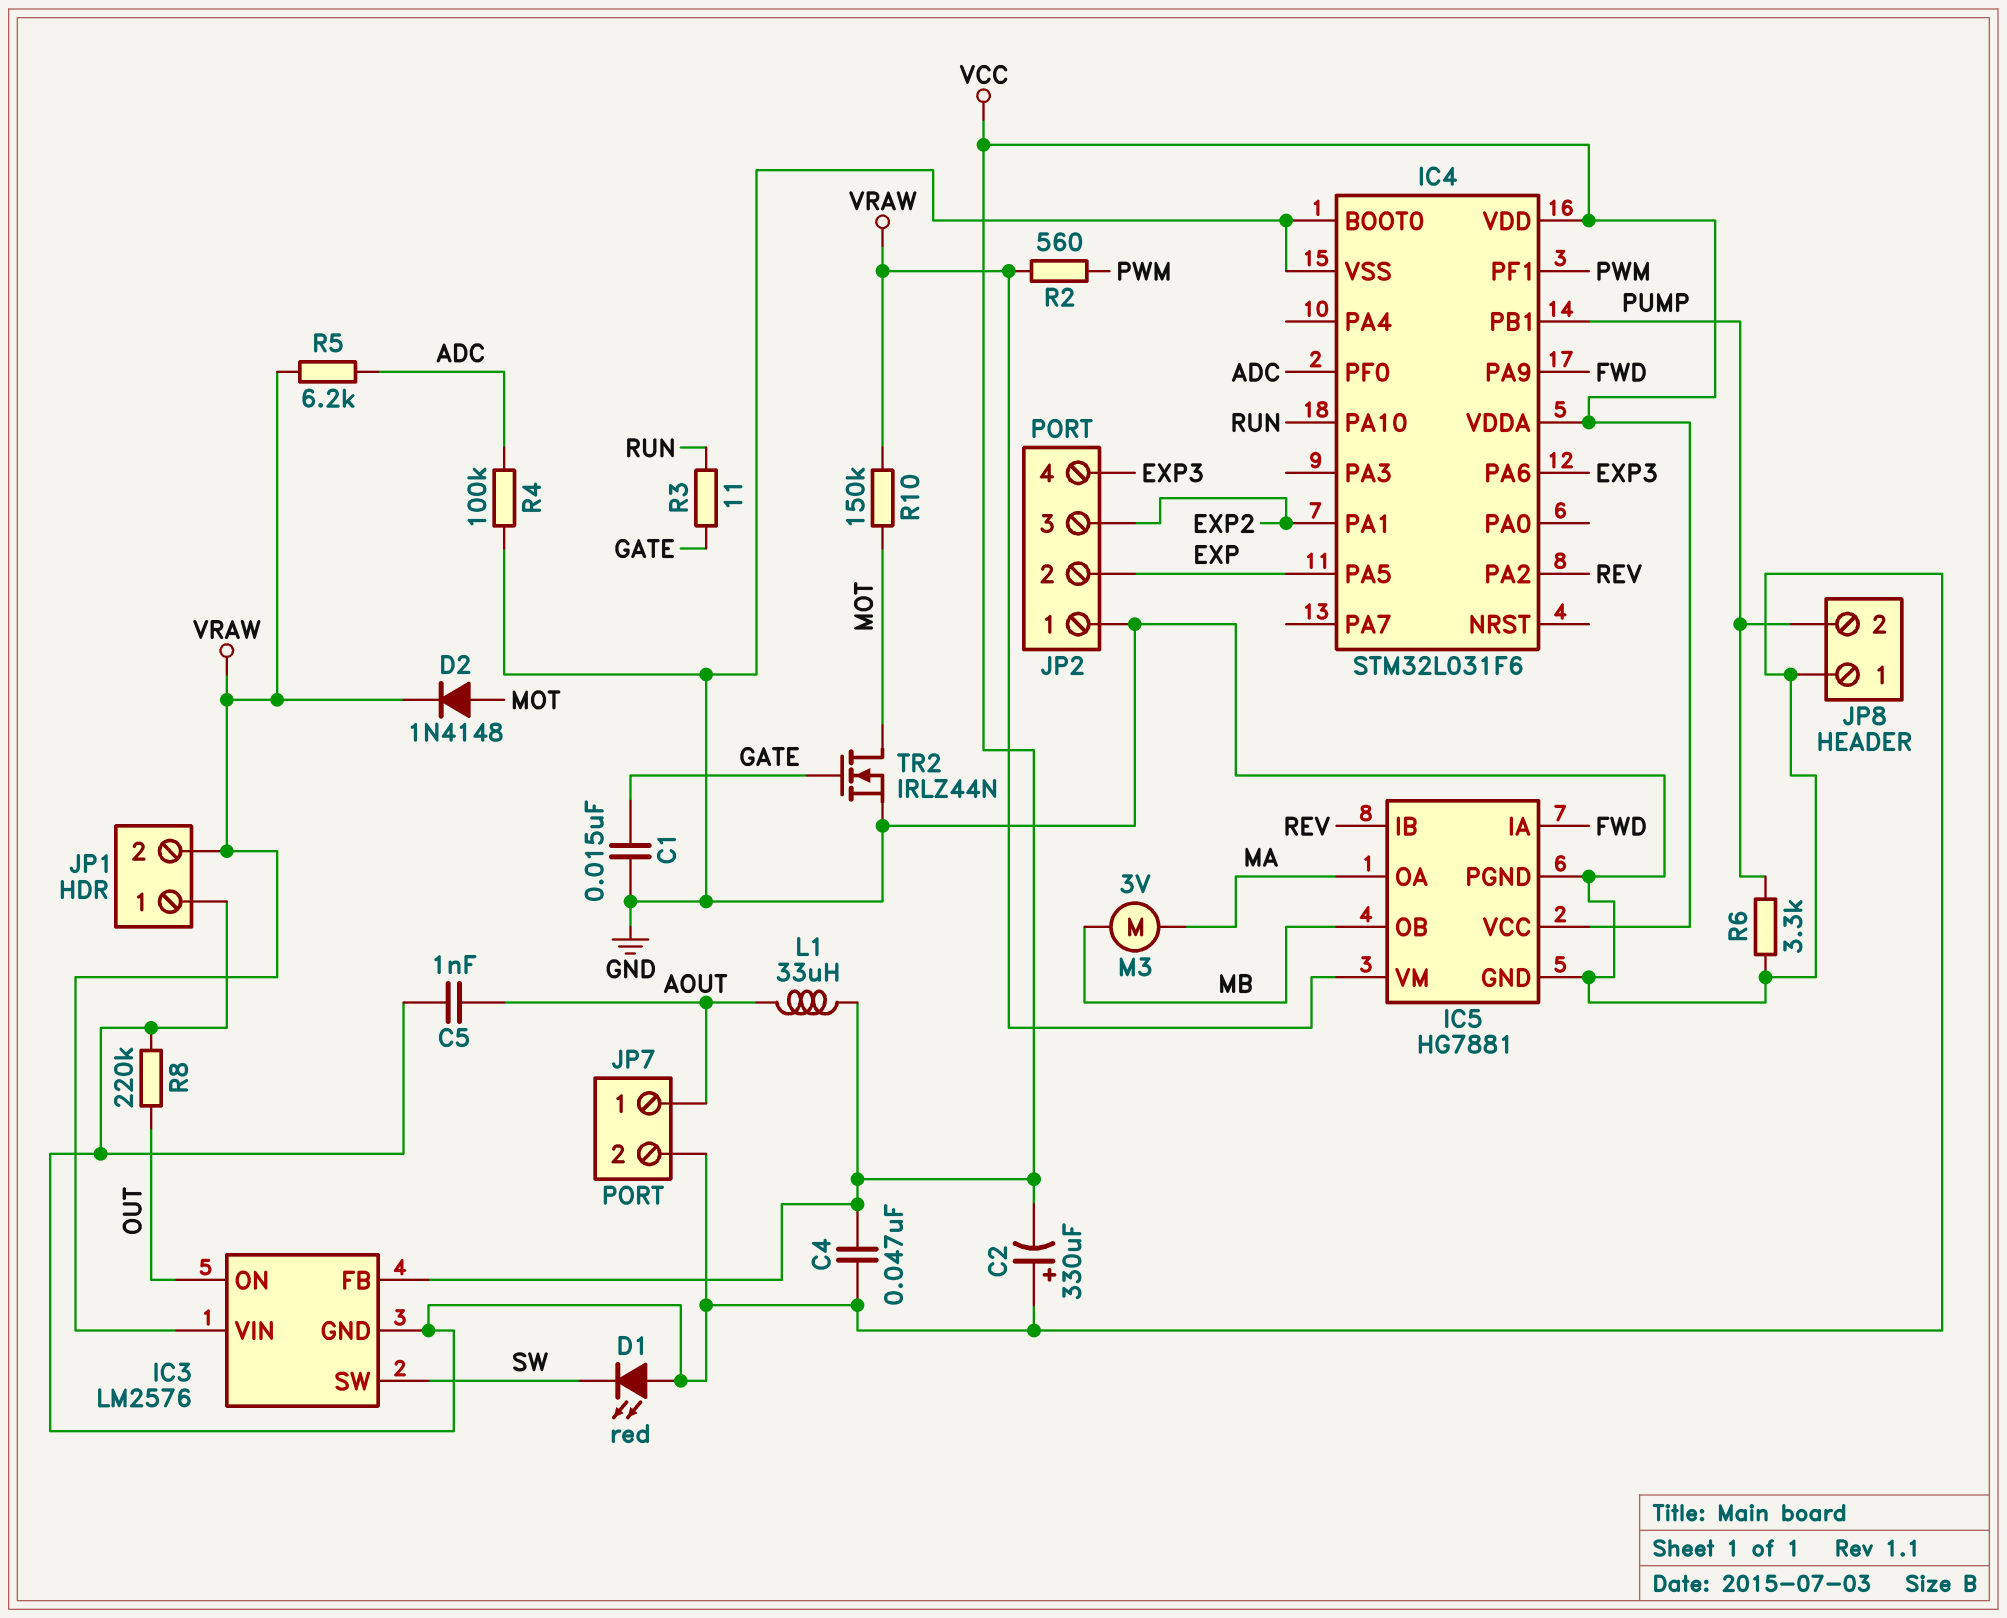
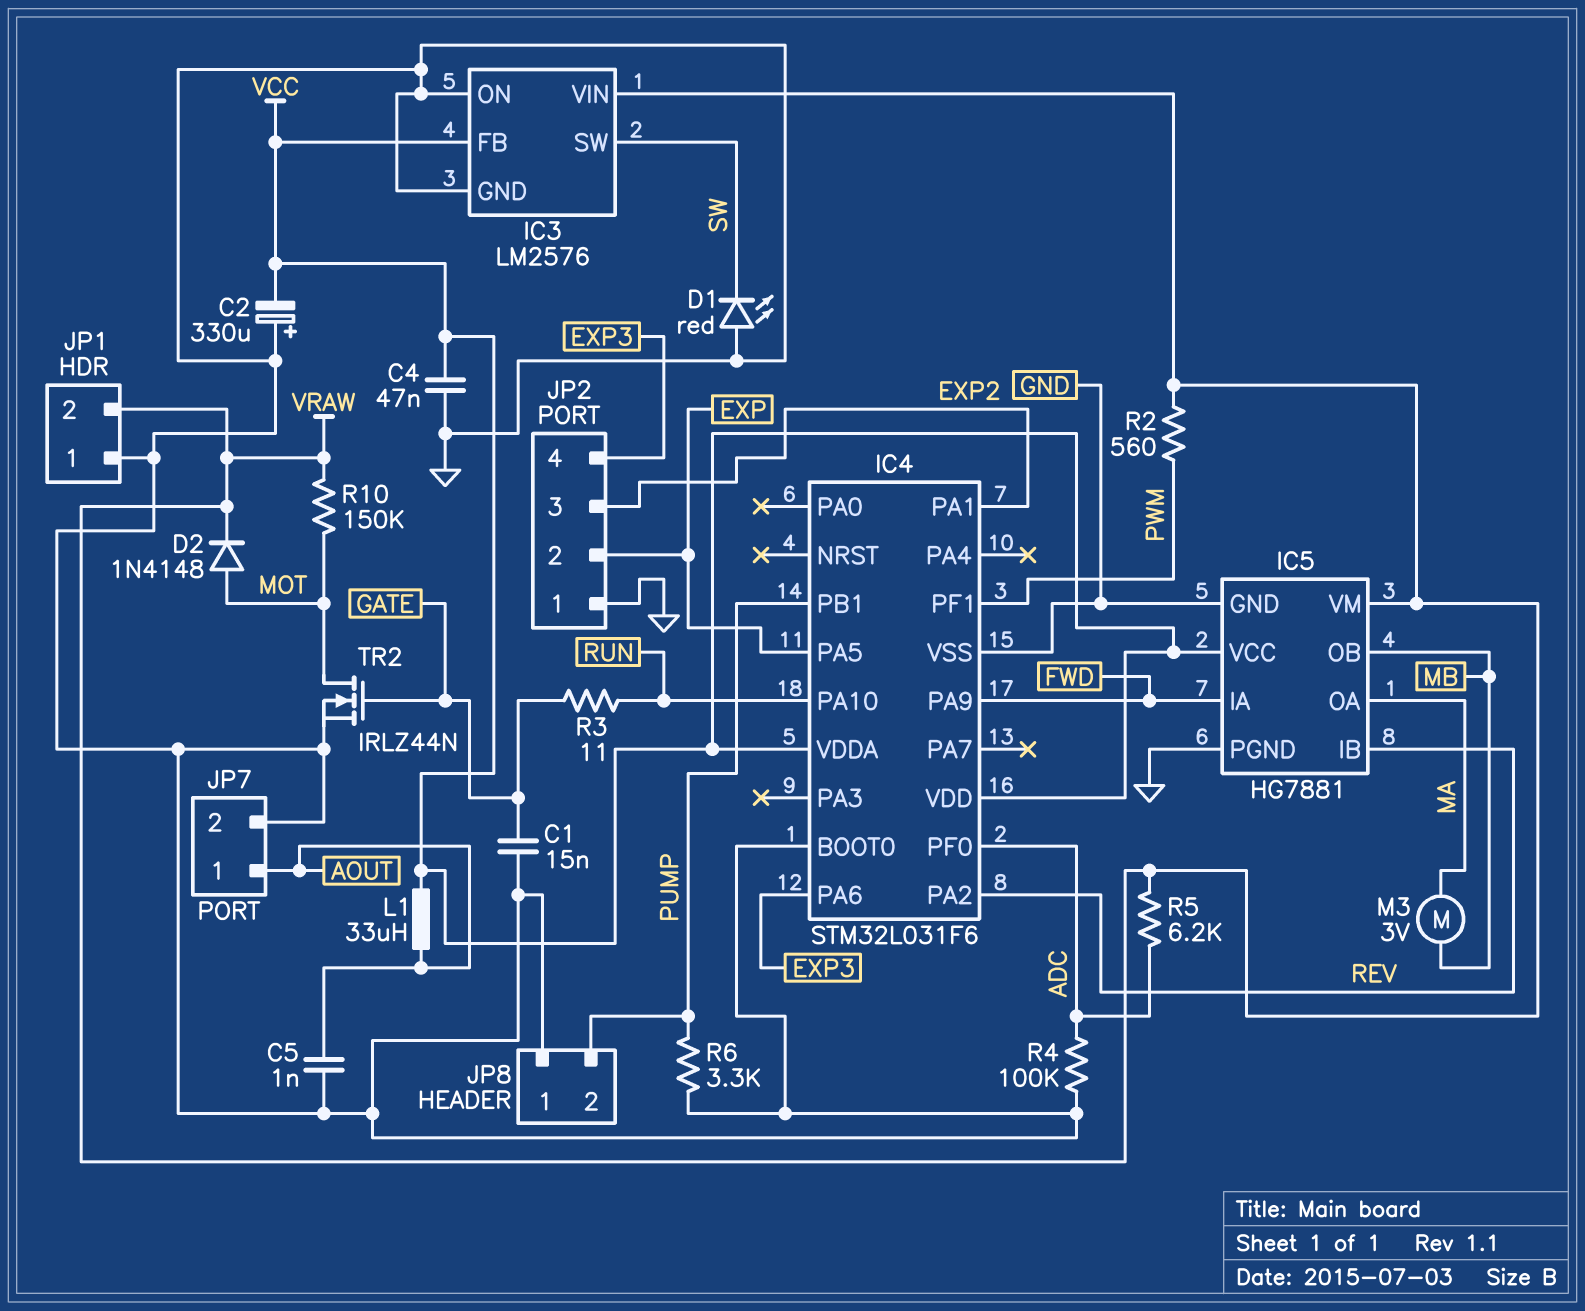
IC3 pin ON: OUT -> GND
R8: 220k (GND, OUT) -> none

